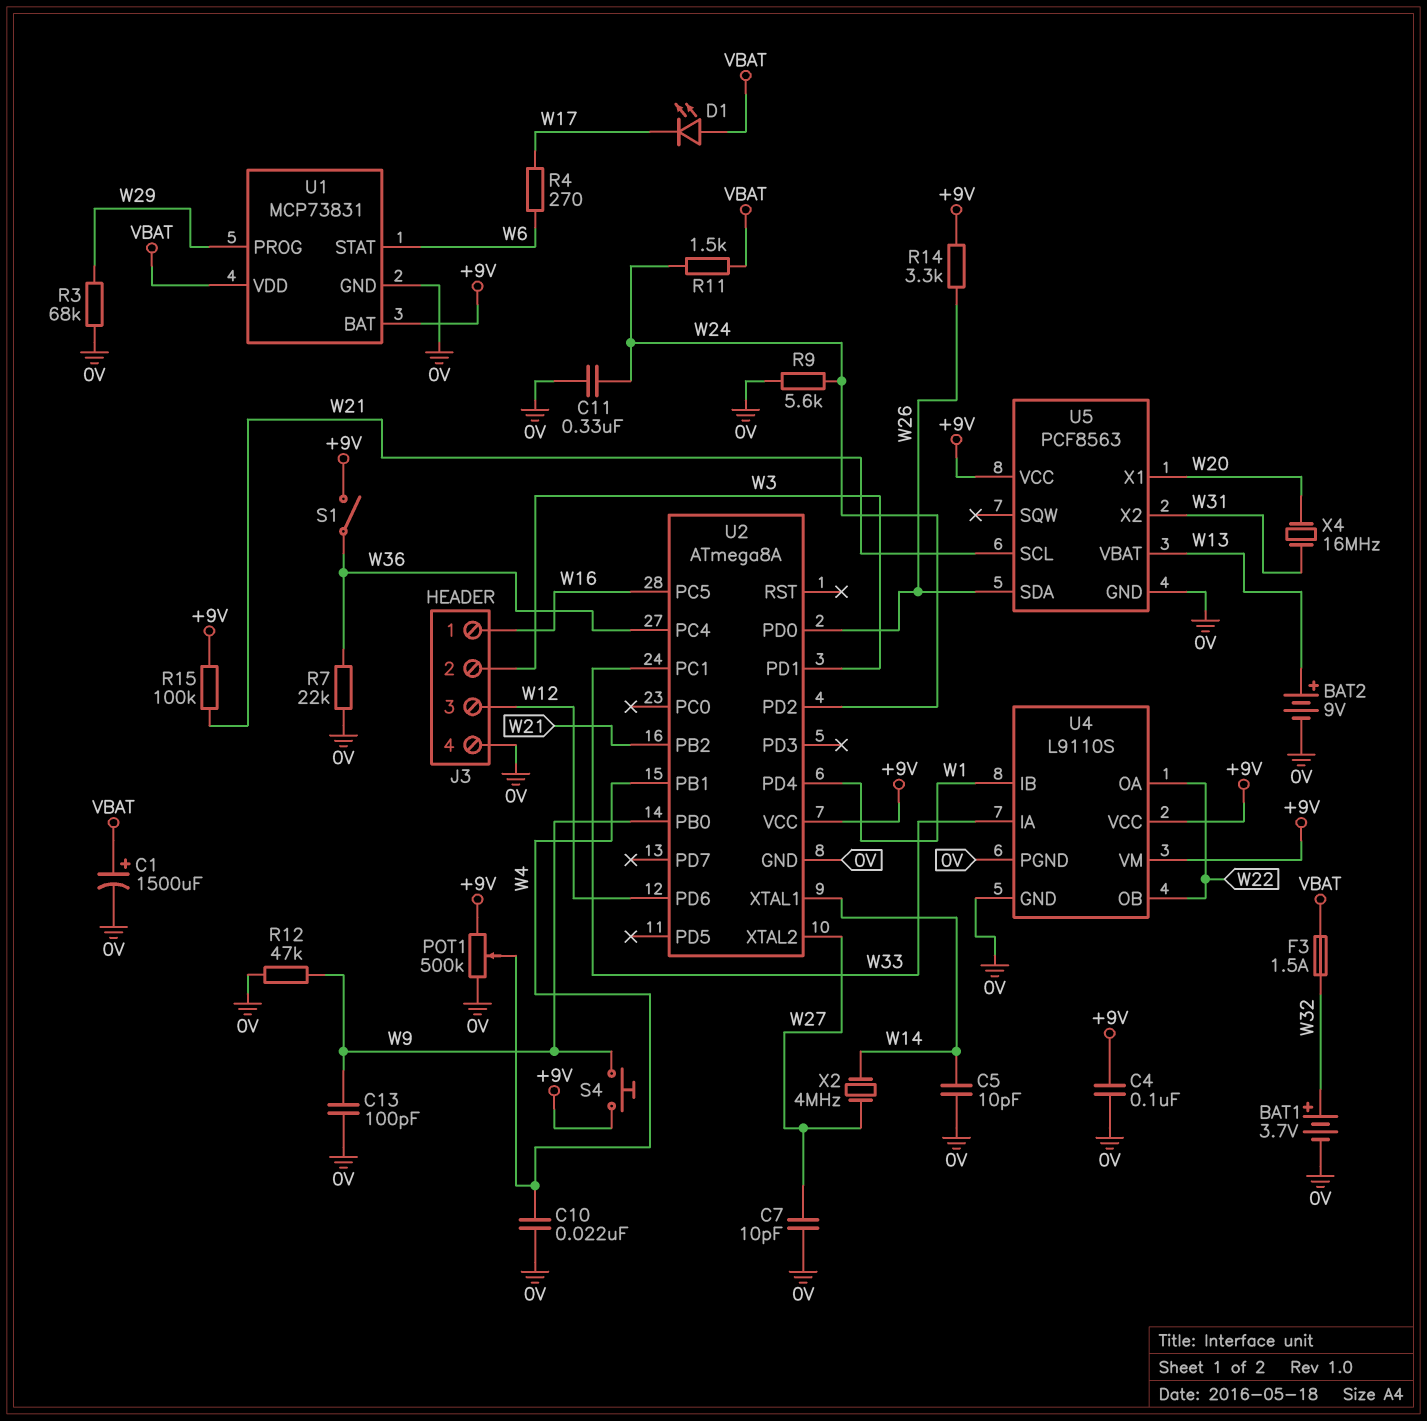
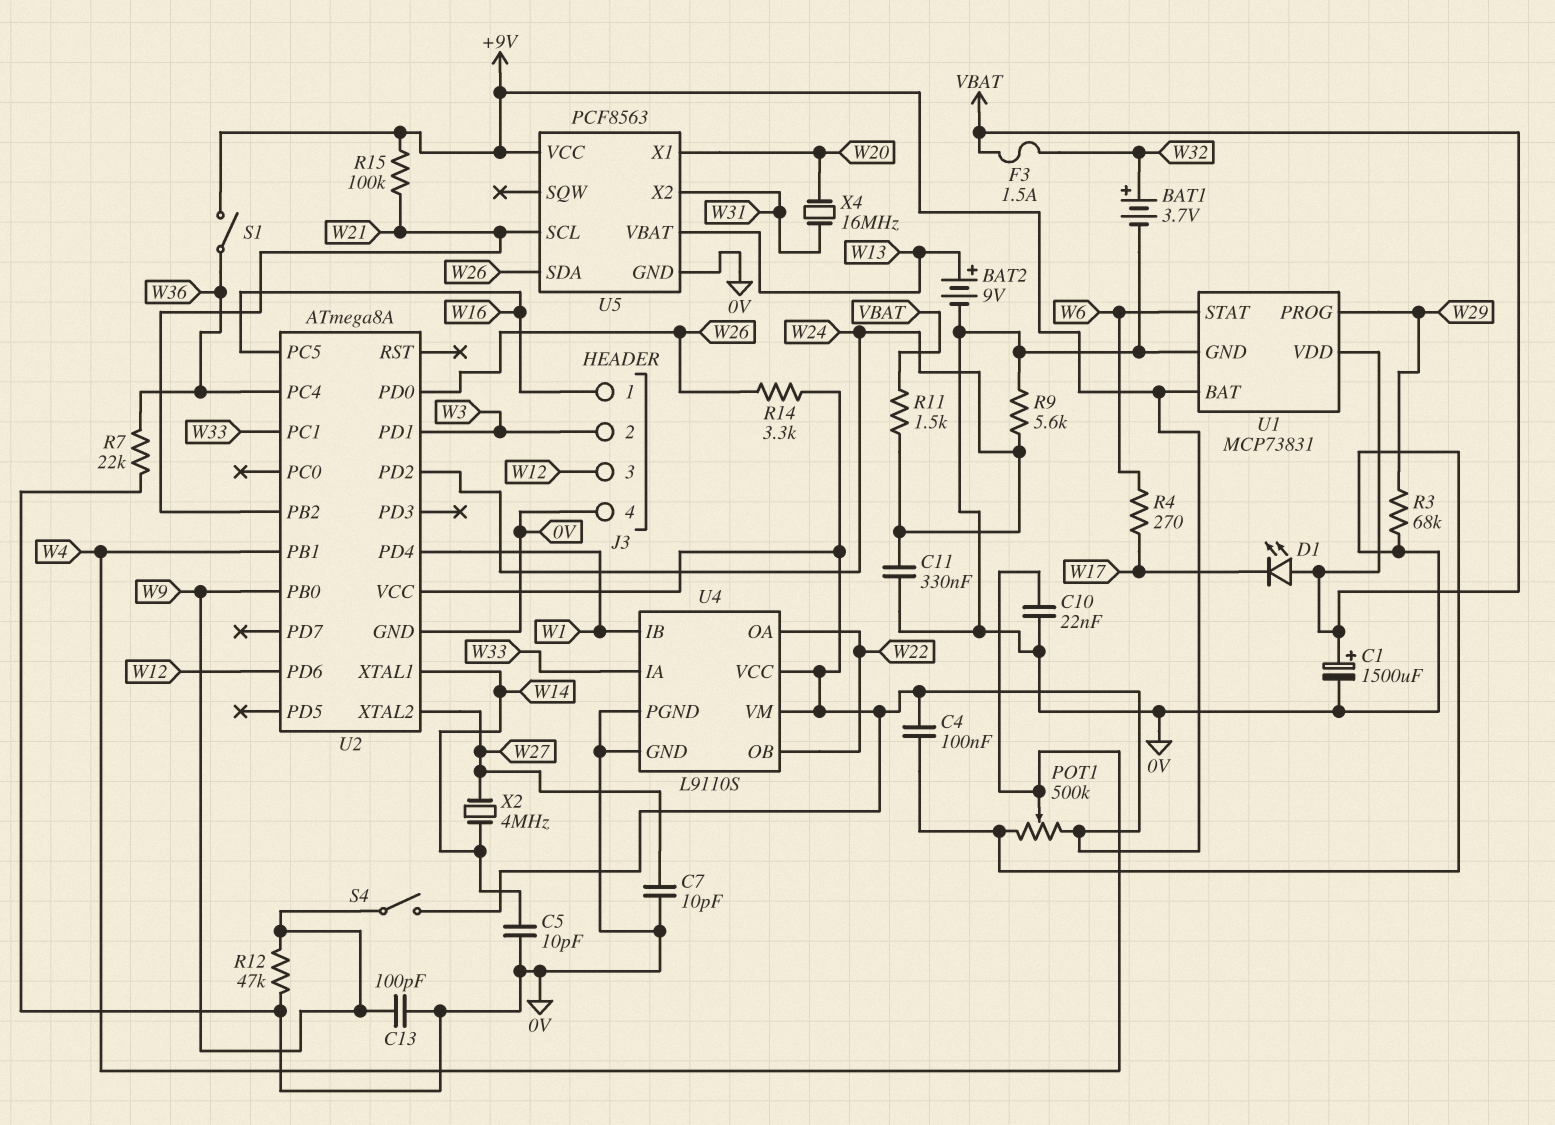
S4: button (+9V, W9) -> switch (+9V, W9)

